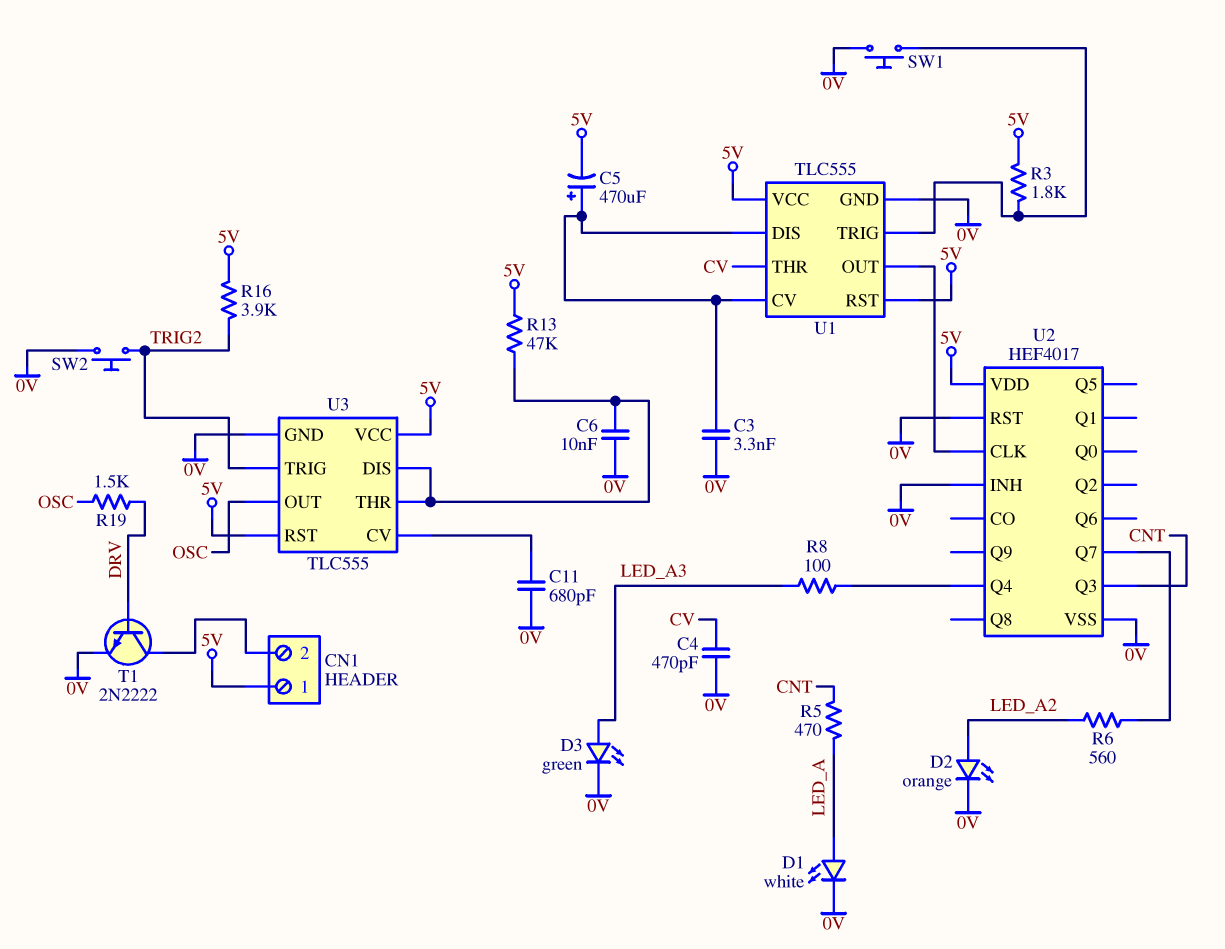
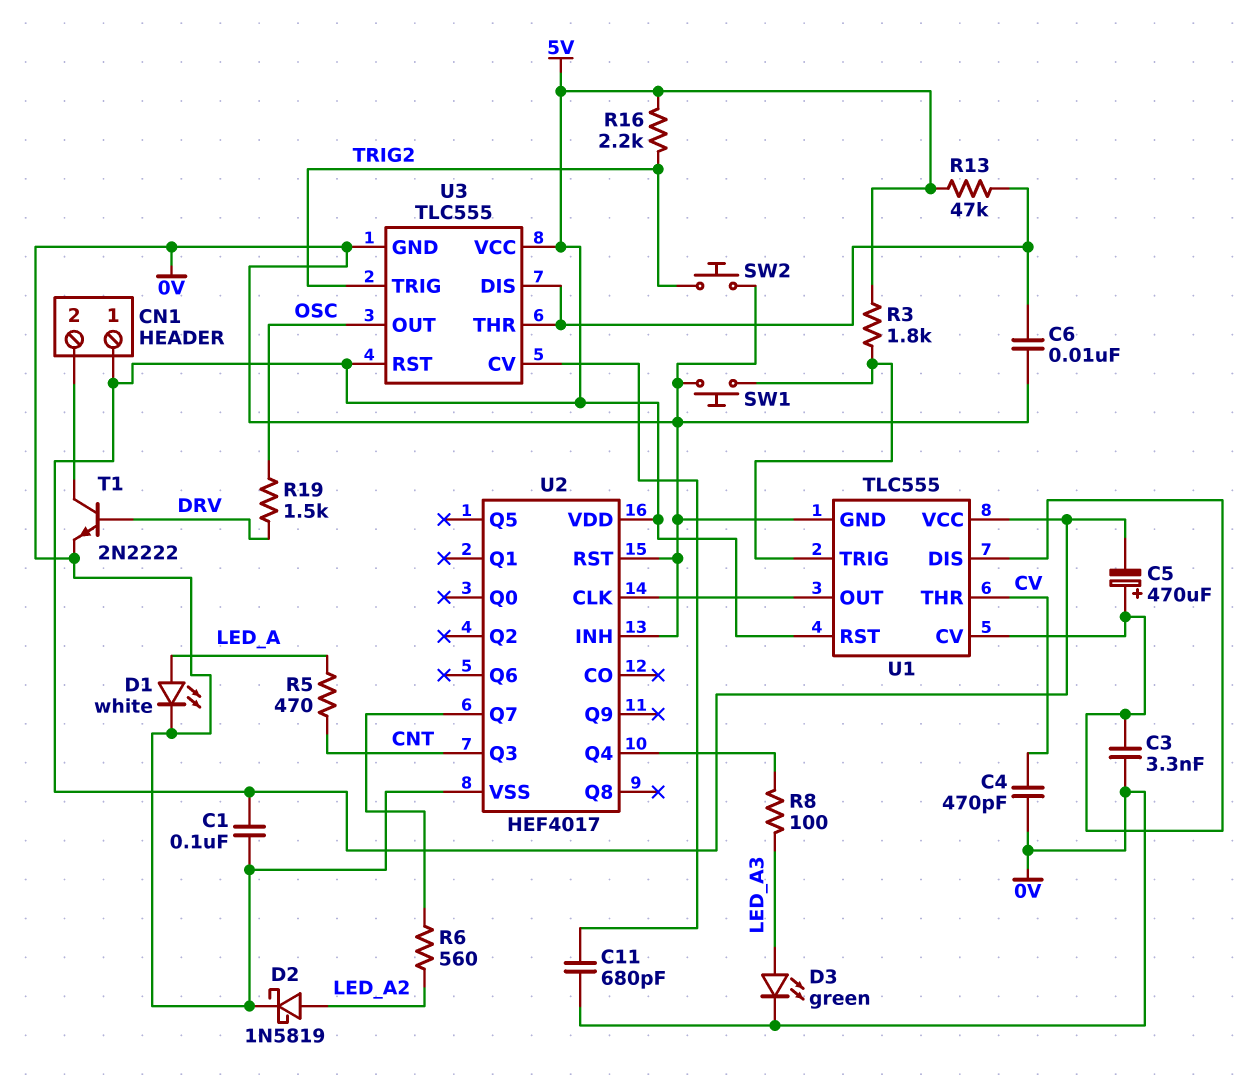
C1: none -> 100nF (0V, 5V)
D2: LED orange (A LED_A2, K 0V) -> schottky 1N5819 (A LED_A2, K 0V)
R16: 3.9k (5V, TRIG2) -> 2.2k (5V, TRIG2)

